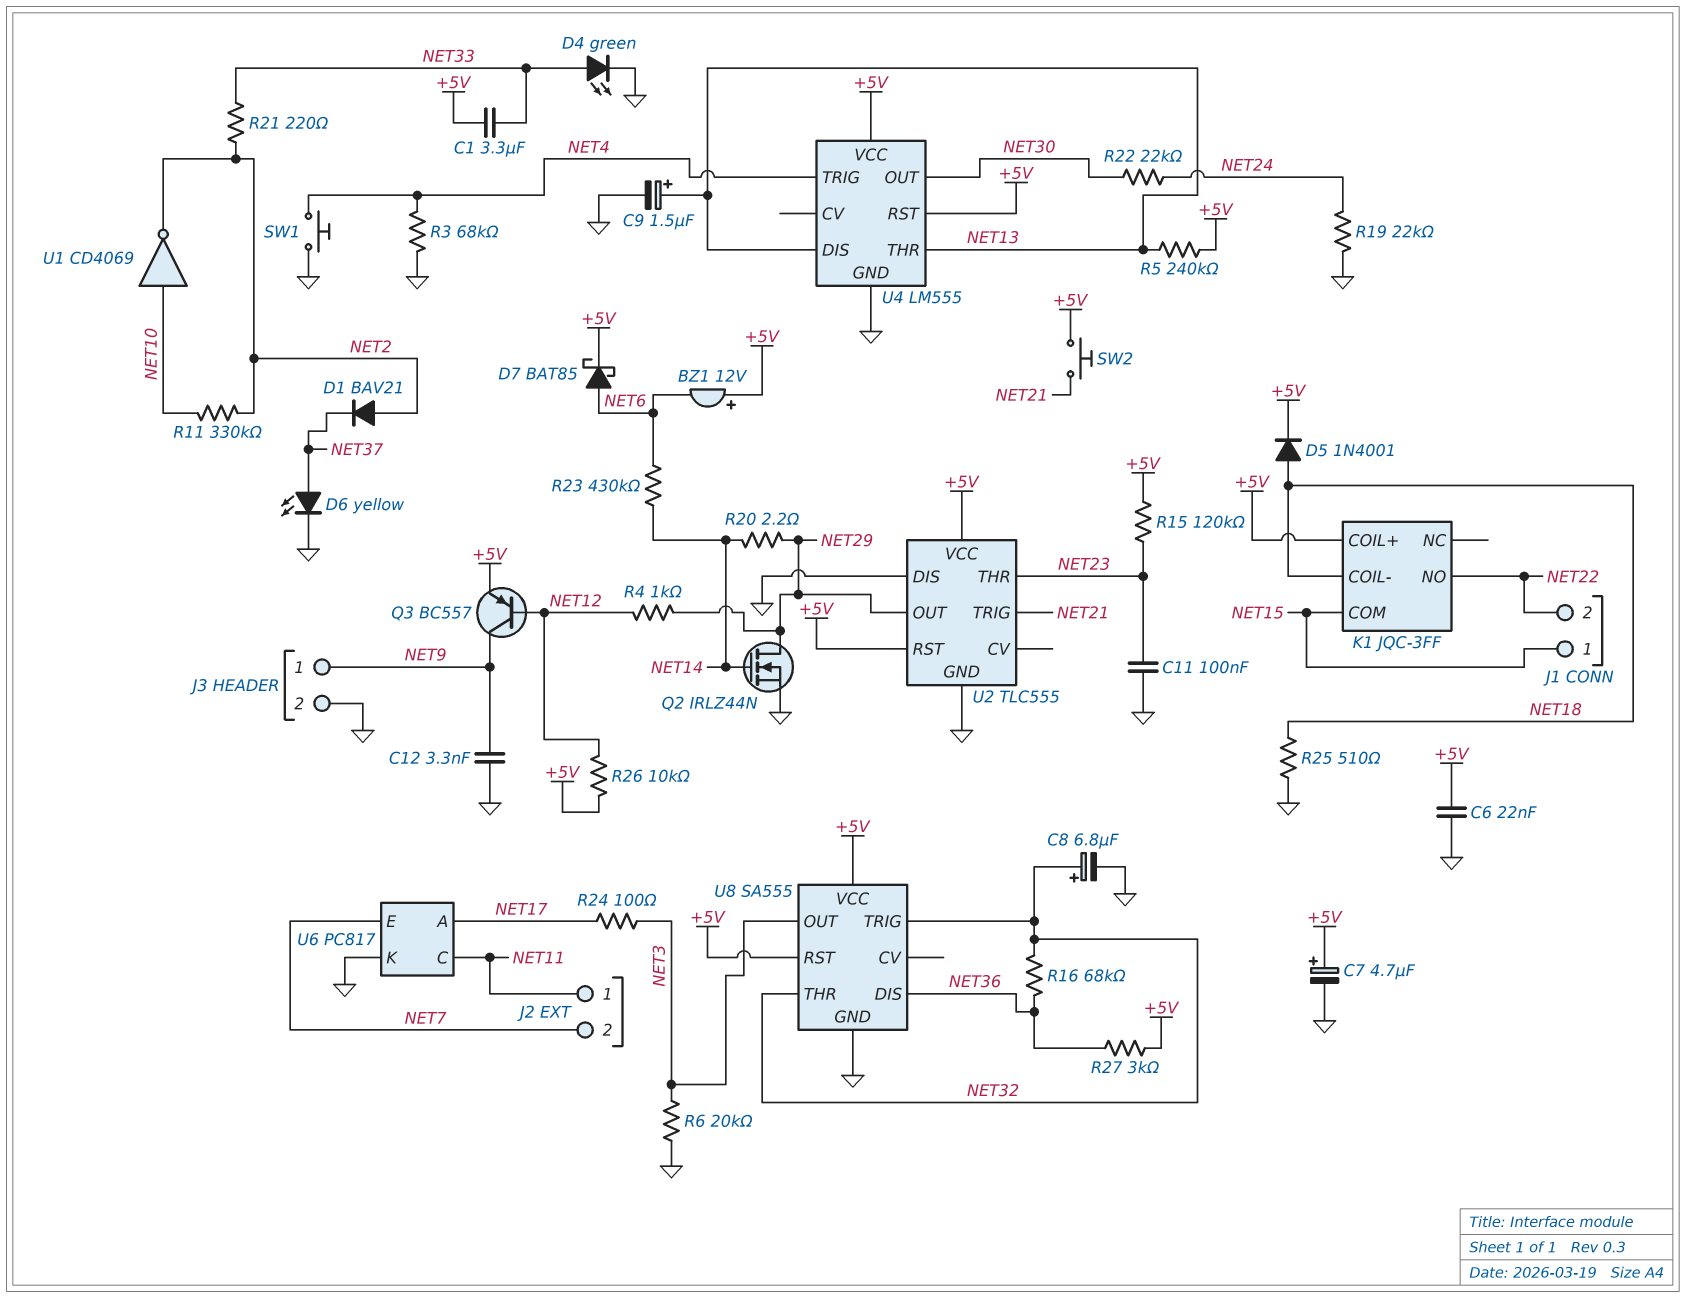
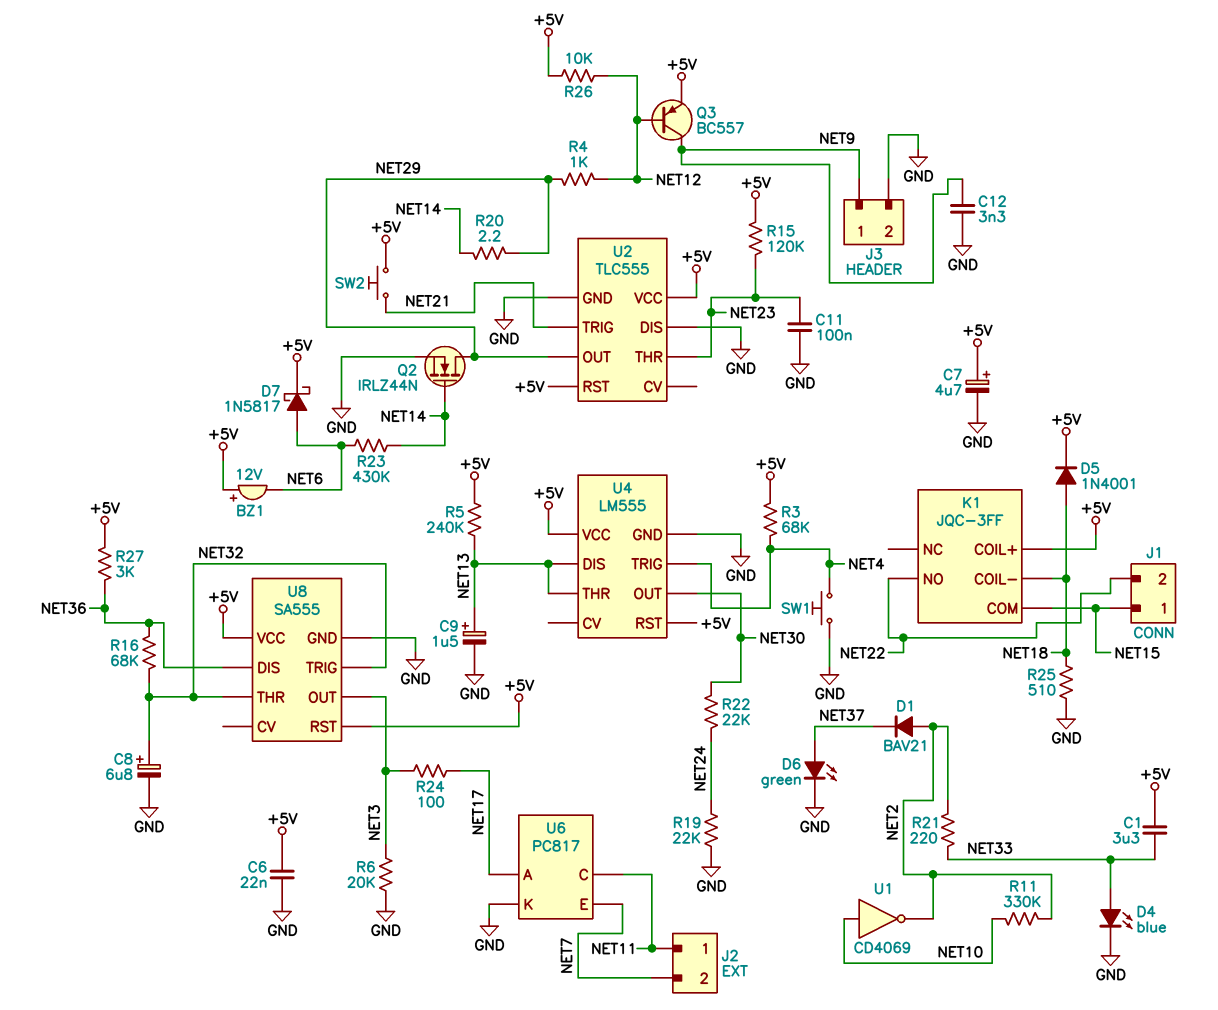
D4: LED green (A NET33, K GND) -> LED blue (A NET33, K GND)
D6: LED yellow (A NET37, K GND) -> LED green (A NET37, K GND)
D7: schottky BAT85 (A NET6, K +5V) -> schottky 1N5817 (A NET6, K +5V)
R3: 68k (GND, NET4) -> 68k (+5V, NET4)

